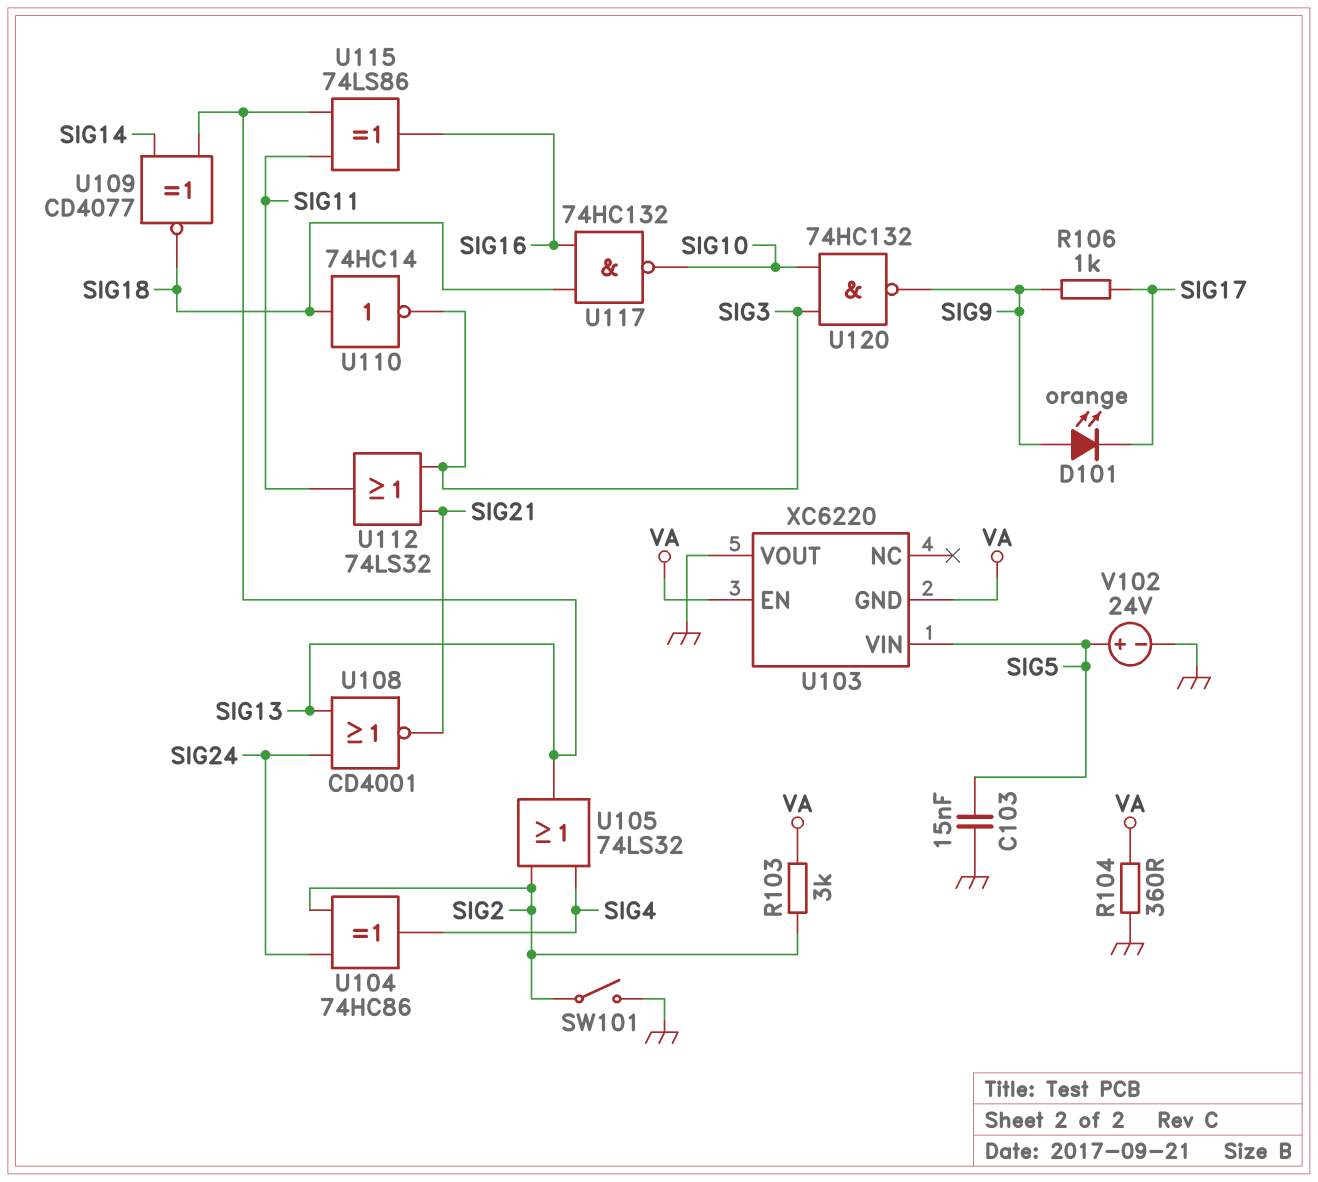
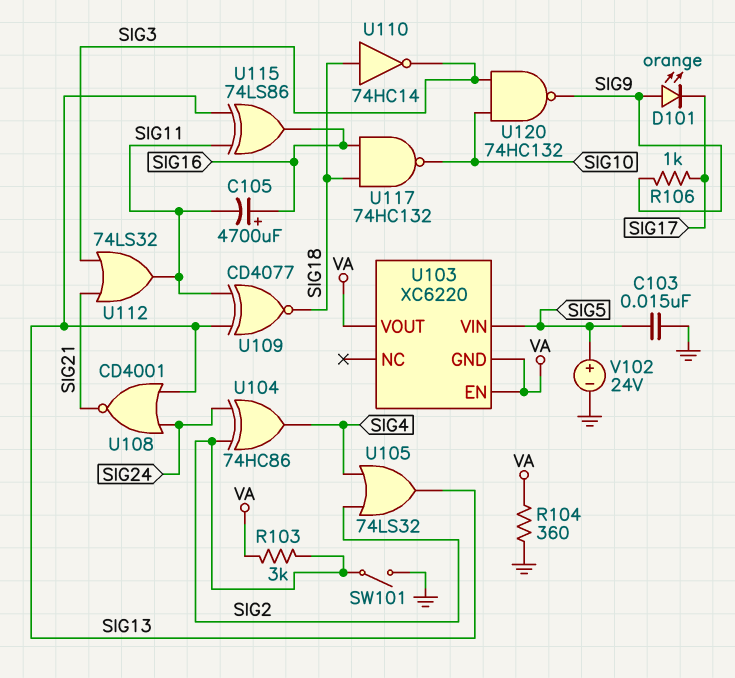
C105: none -> 4700uF (plus SIG16, minus SIG11)
U103 pin VOUT: GND -> VA
U109: XNOR CD4077 (in SIG13, in SIG14, out SIG18) -> XNOR CD4077 (in SIG11, in SIG13, out SIG18)

